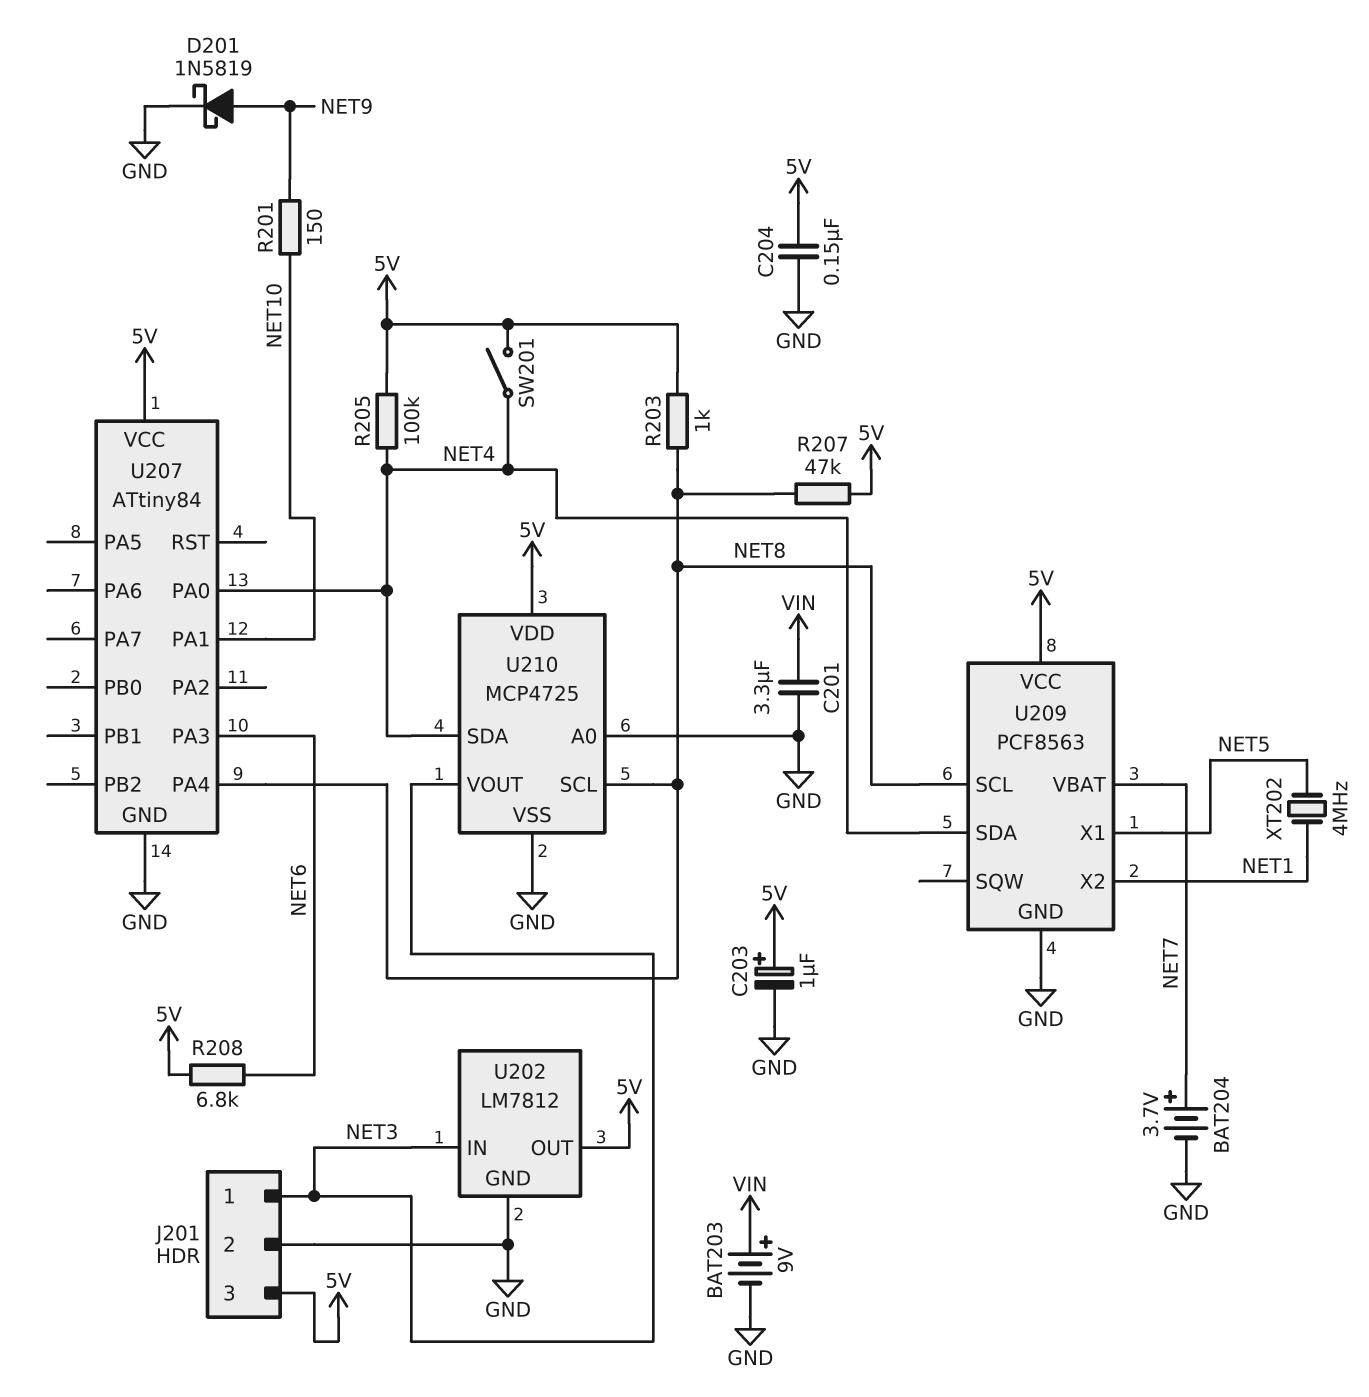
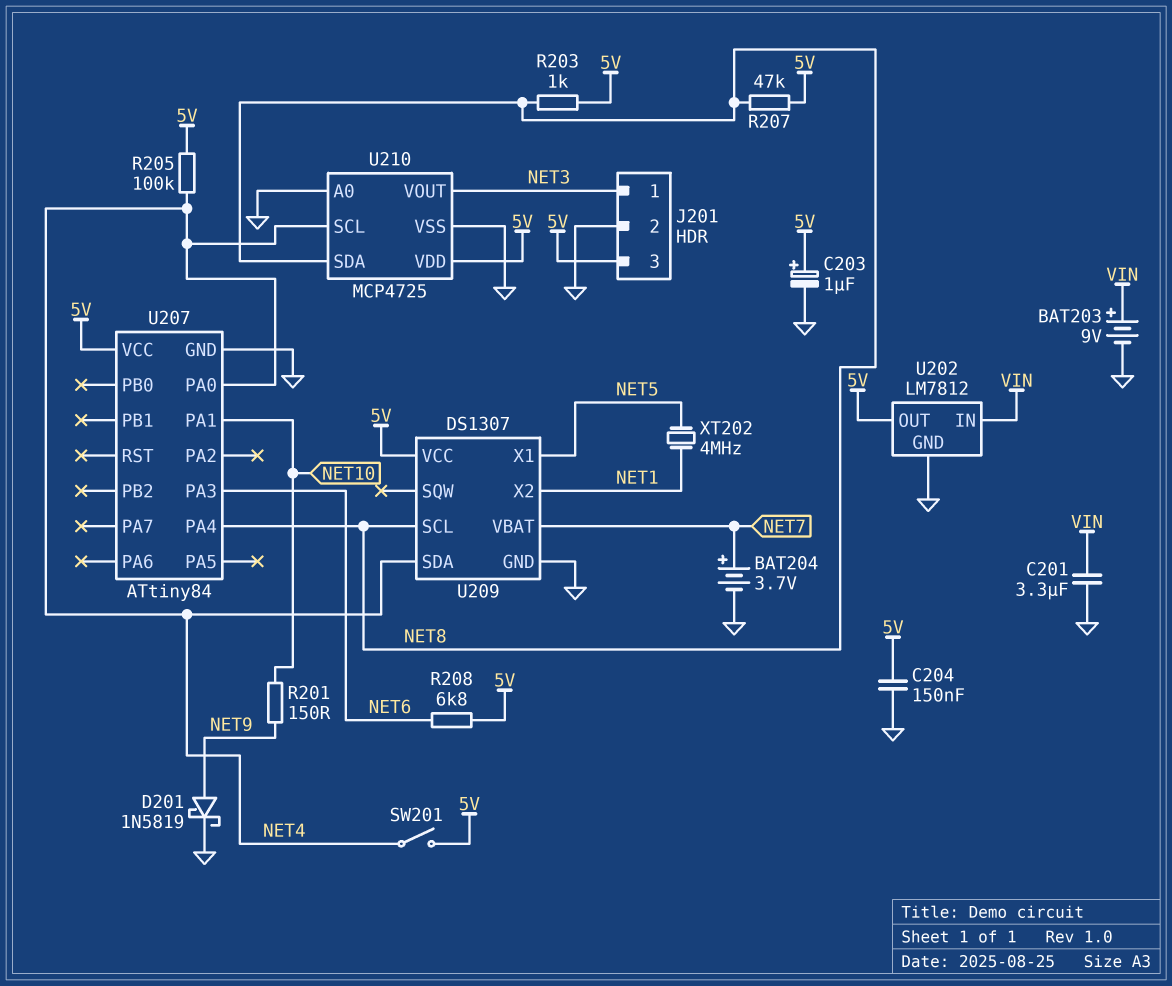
U202 pin IN: NET3 -> VIN
U209: PCF8563 -> DS1307
U210 pin SCL: NET8 -> NET4
U210 pin SDA: NET4 -> NET8

